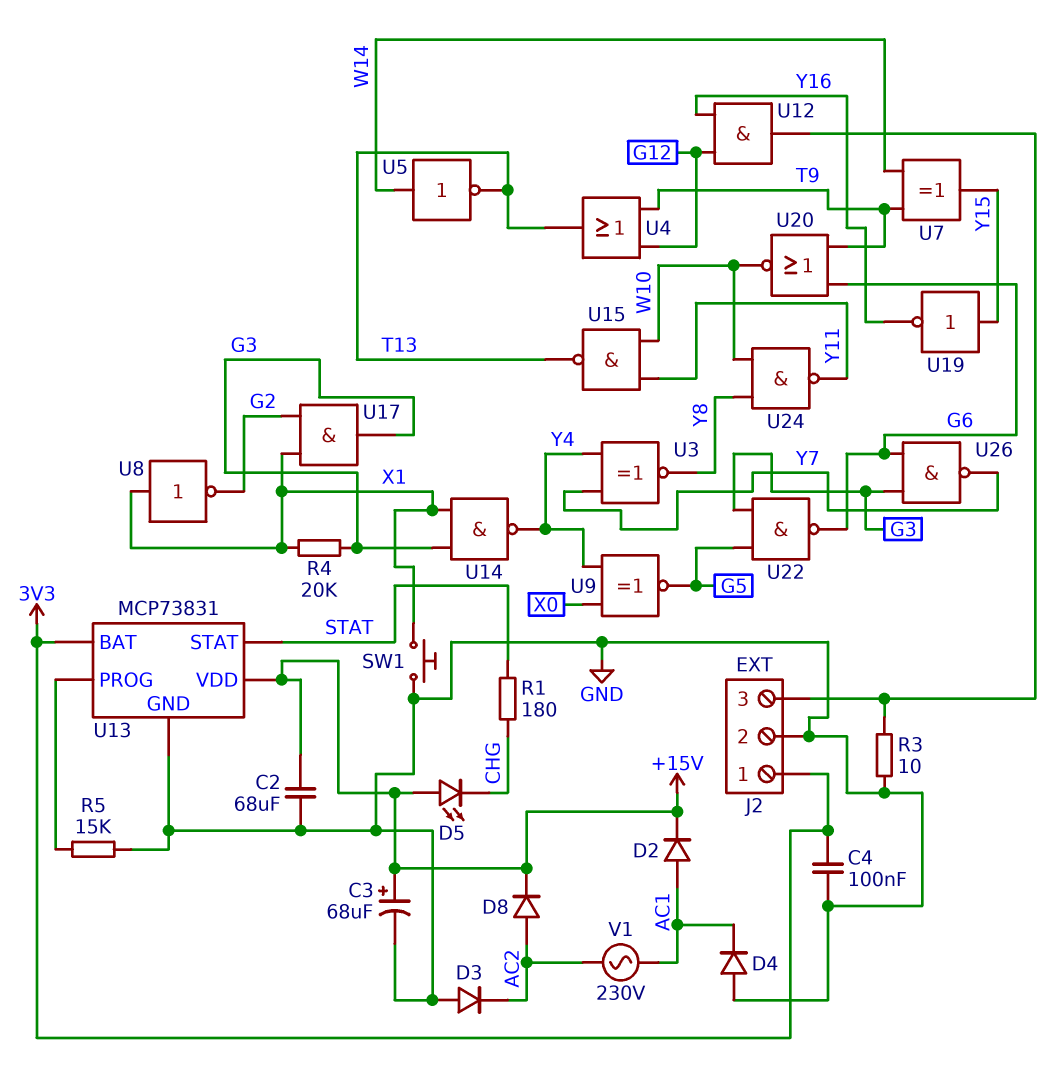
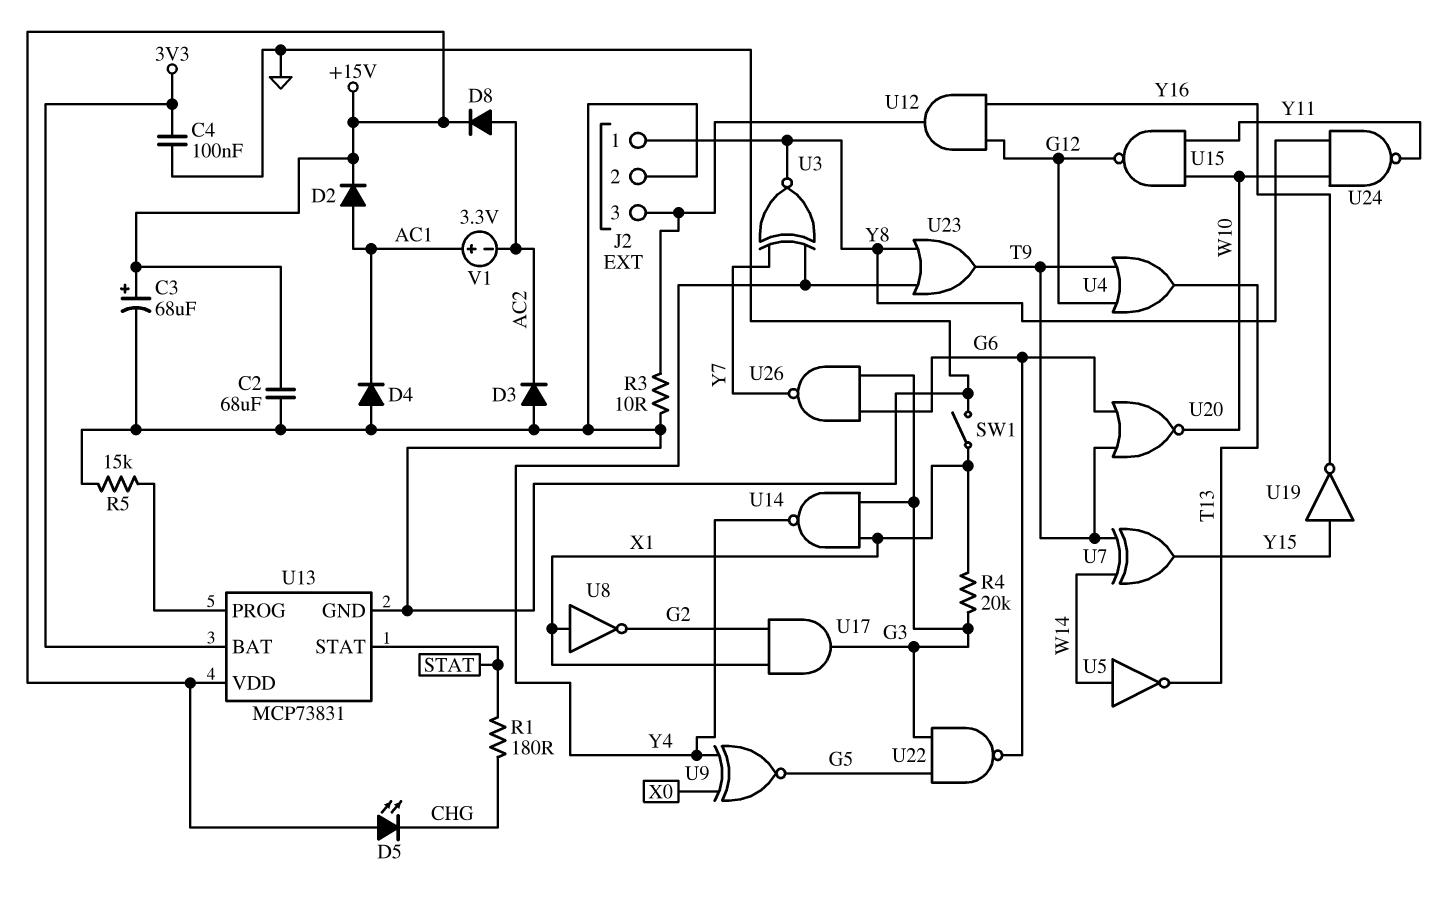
J2 pin 1: 3V3 -> Y8
SW1: button (GND, X1) -> switch (GND, X1)
U15: NAND (in W10, in Y11, out T13) -> NAND (in W10, in Y11, out G12)
U23: none -> OR (in Y4, in Y8, out T9)
V1: AC 230V (AC1, AC2) -> 3.3V (plus AC1, minus AC2)

